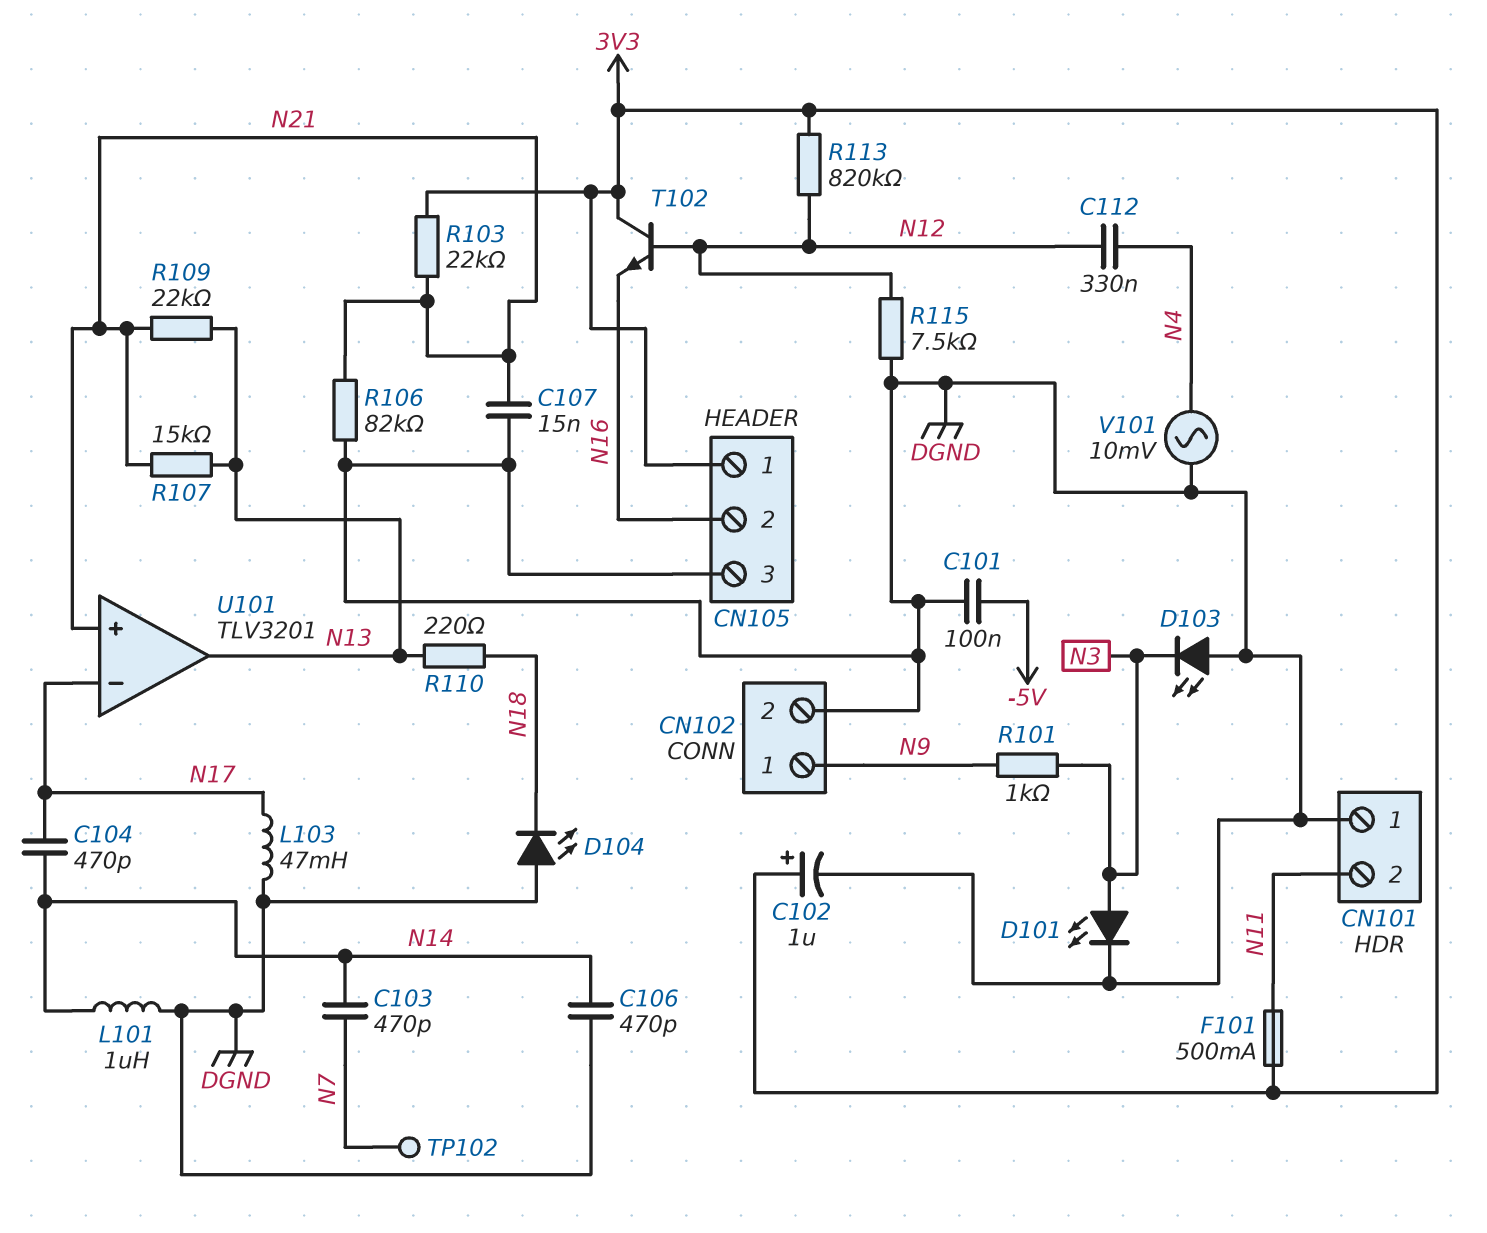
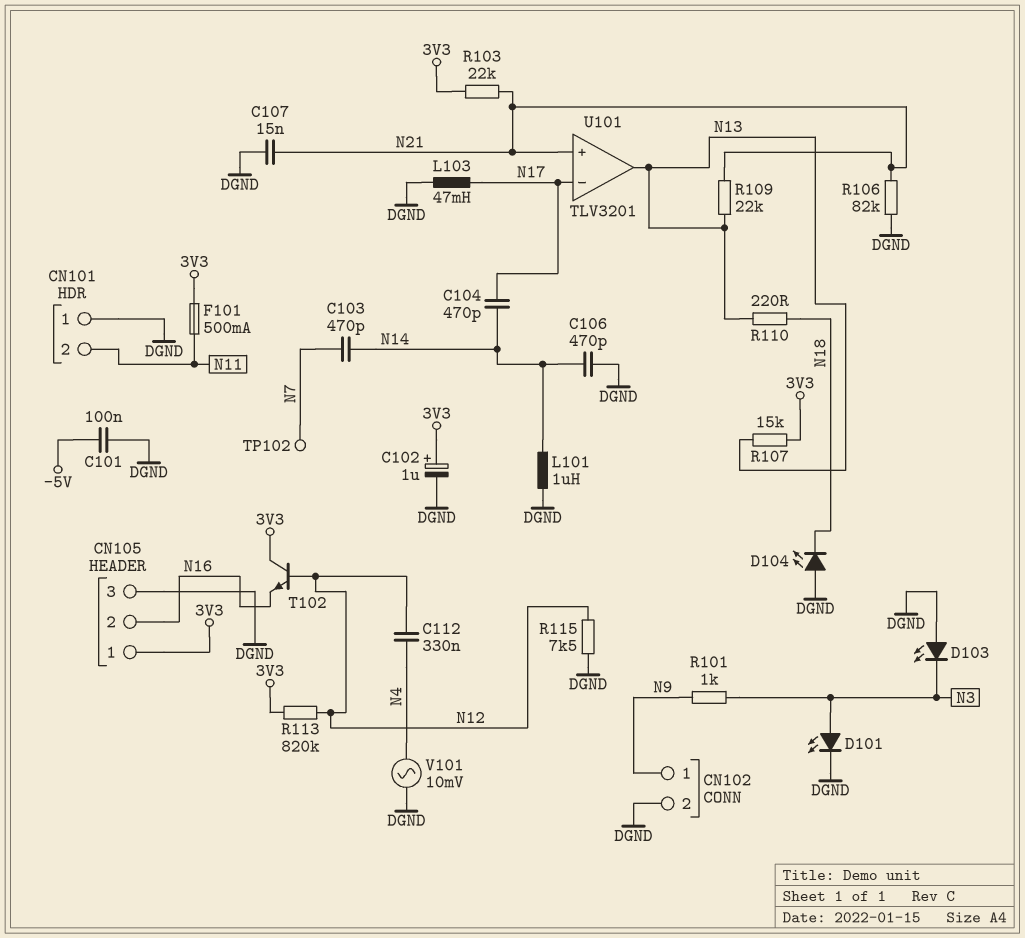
R107: 15k (N13, N21) -> 15k (3V3, N13)

